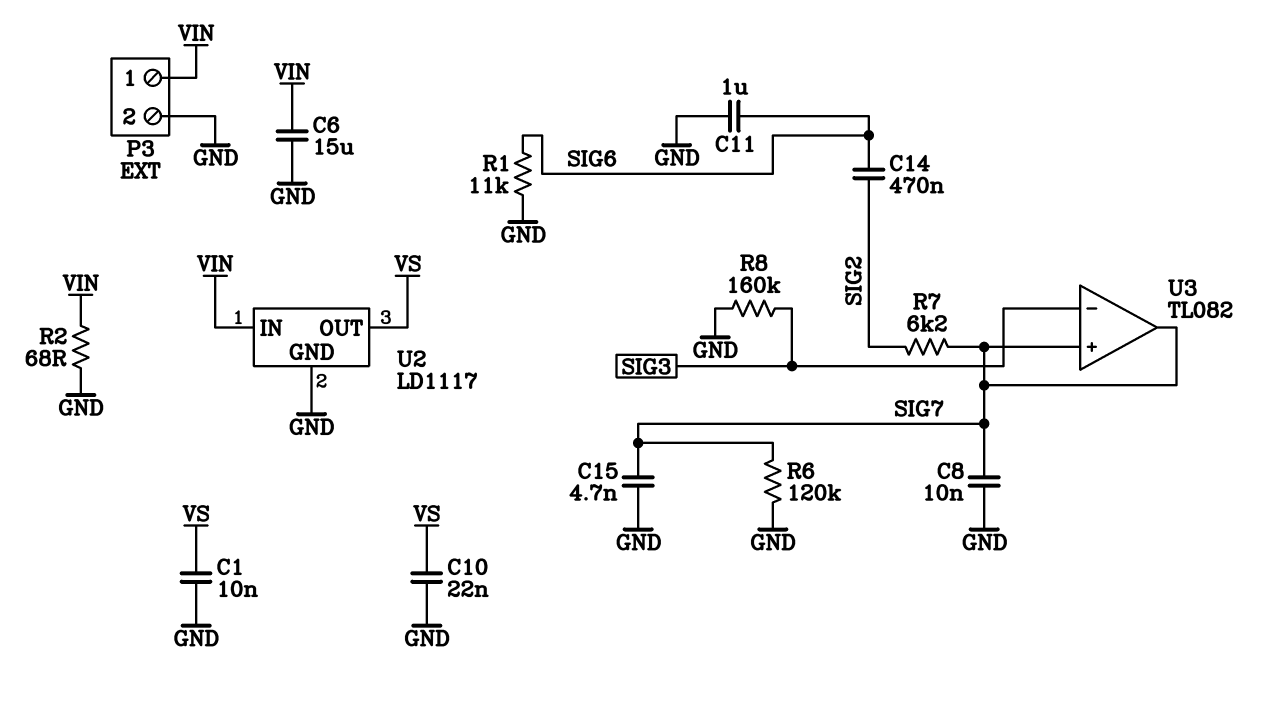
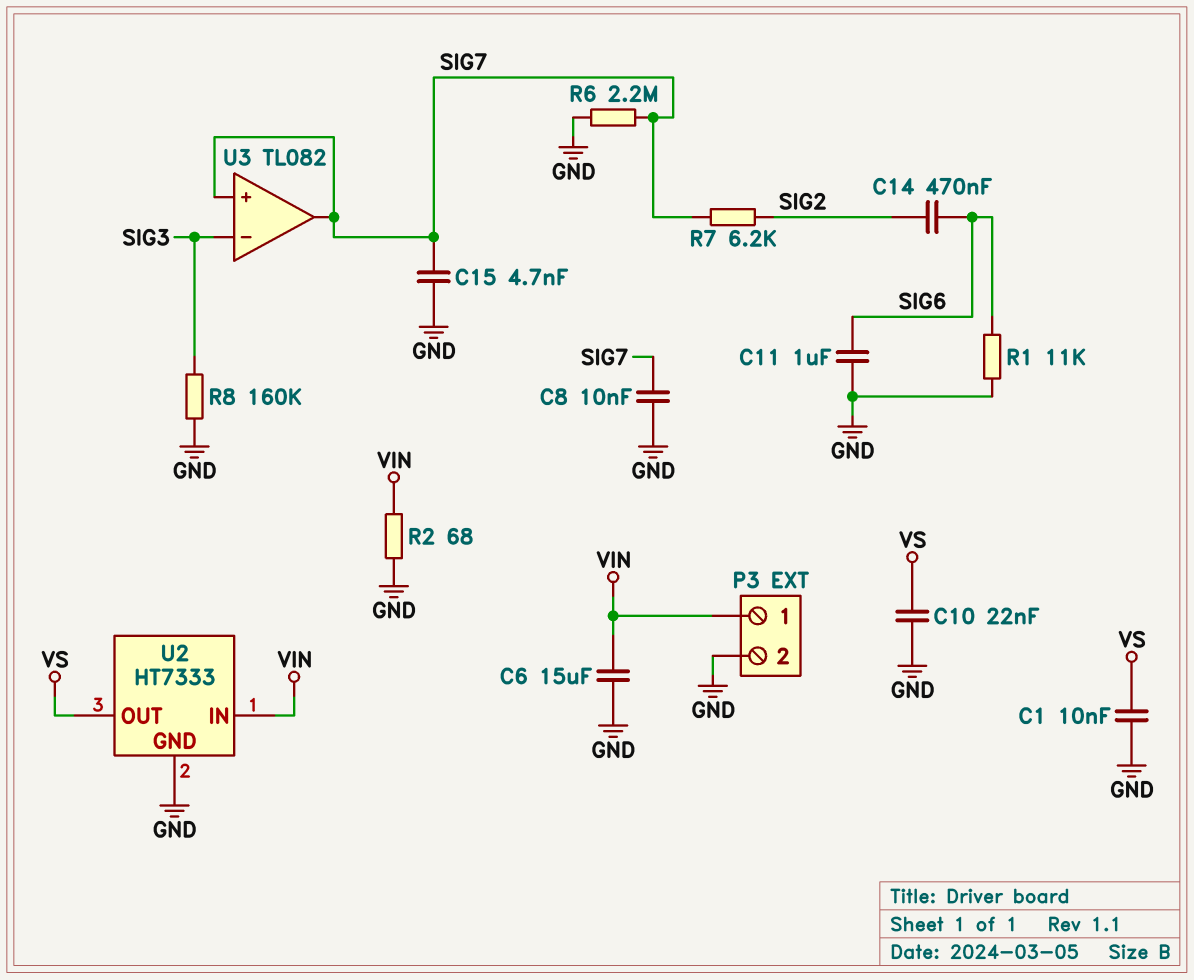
R6: 120k (GND, SIG7) -> 2.2M (GND, SIG7)
U2: LD1117 -> HT7333

